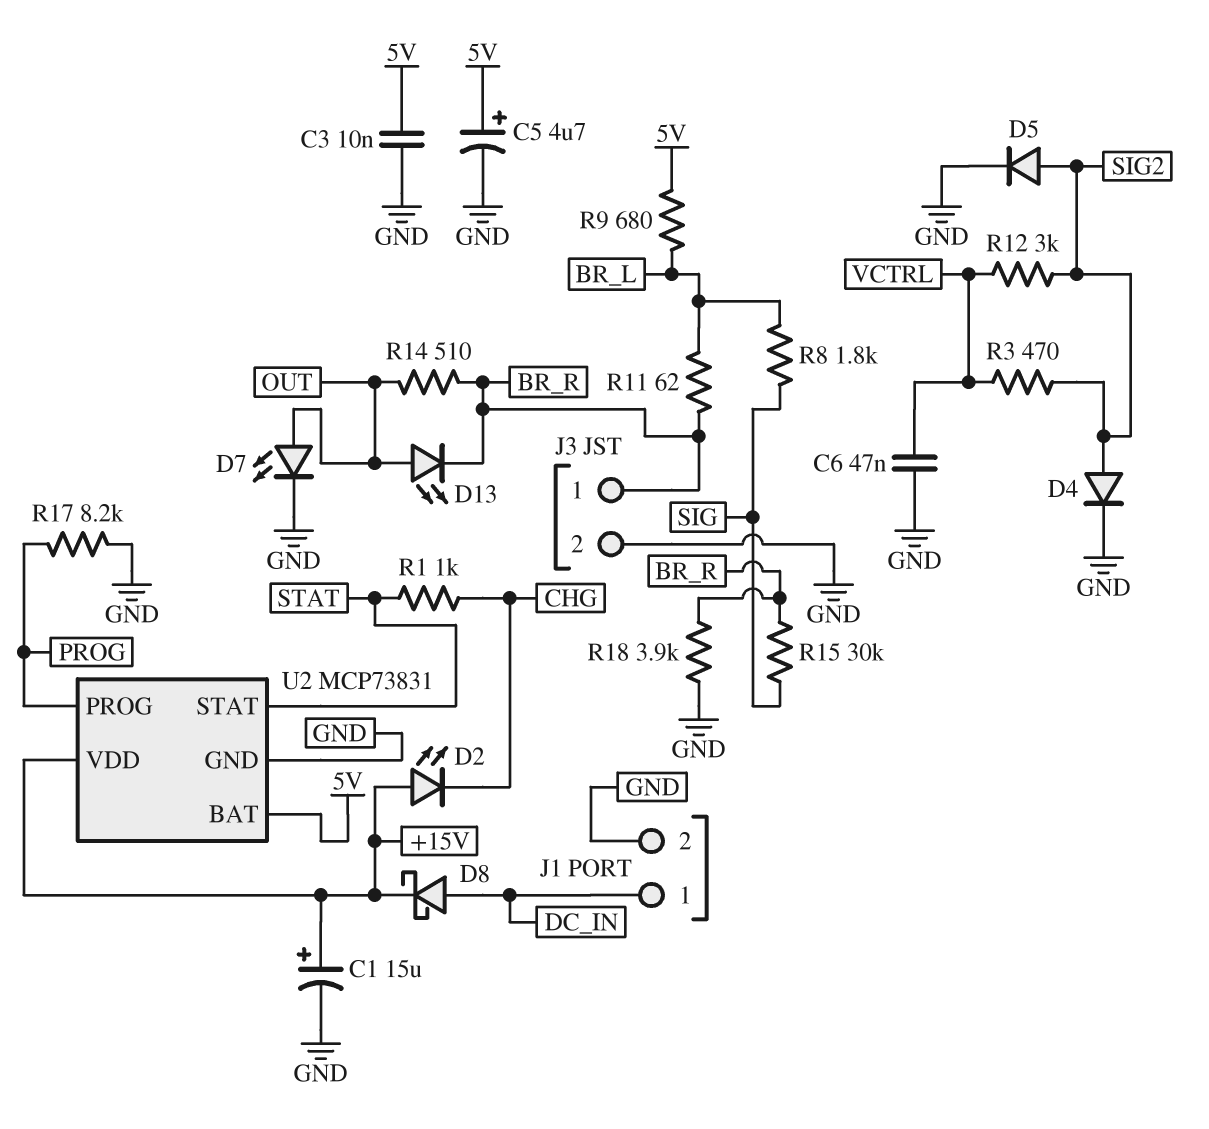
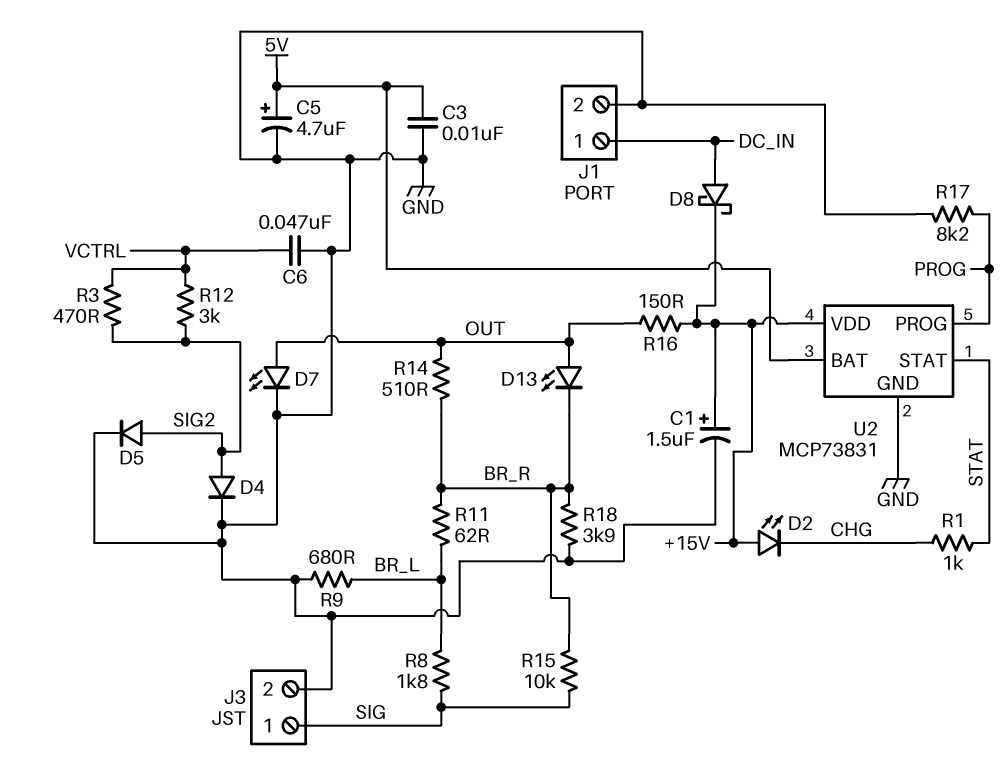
C1: 15uF (plus +15V, minus GND) -> 1.5uF (plus +15V, minus GND)
J3 pin 1: BR_R -> SIG
R9: 680 (5V, BR_L) -> 680 (BR_L, GND)
R15: 30k (BR_R, SIG) -> 10k (BR_R, SIG)
R16: none -> 150 (+15V, OUT)

